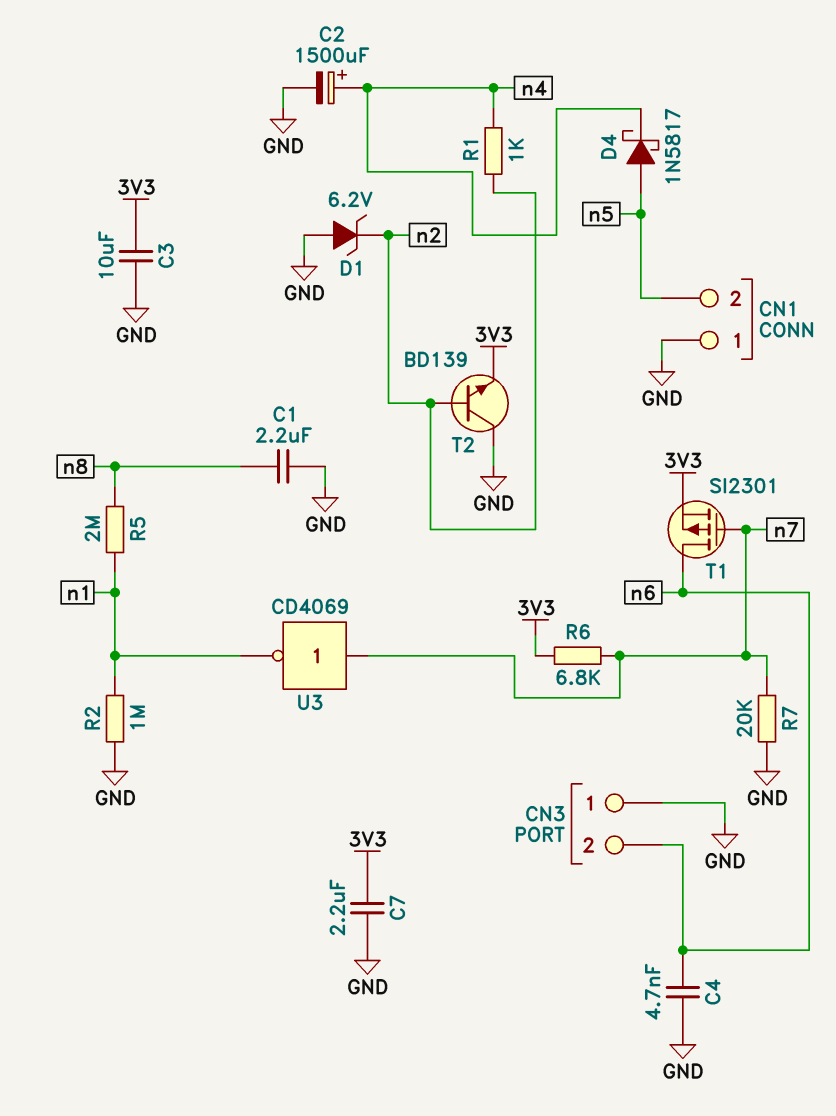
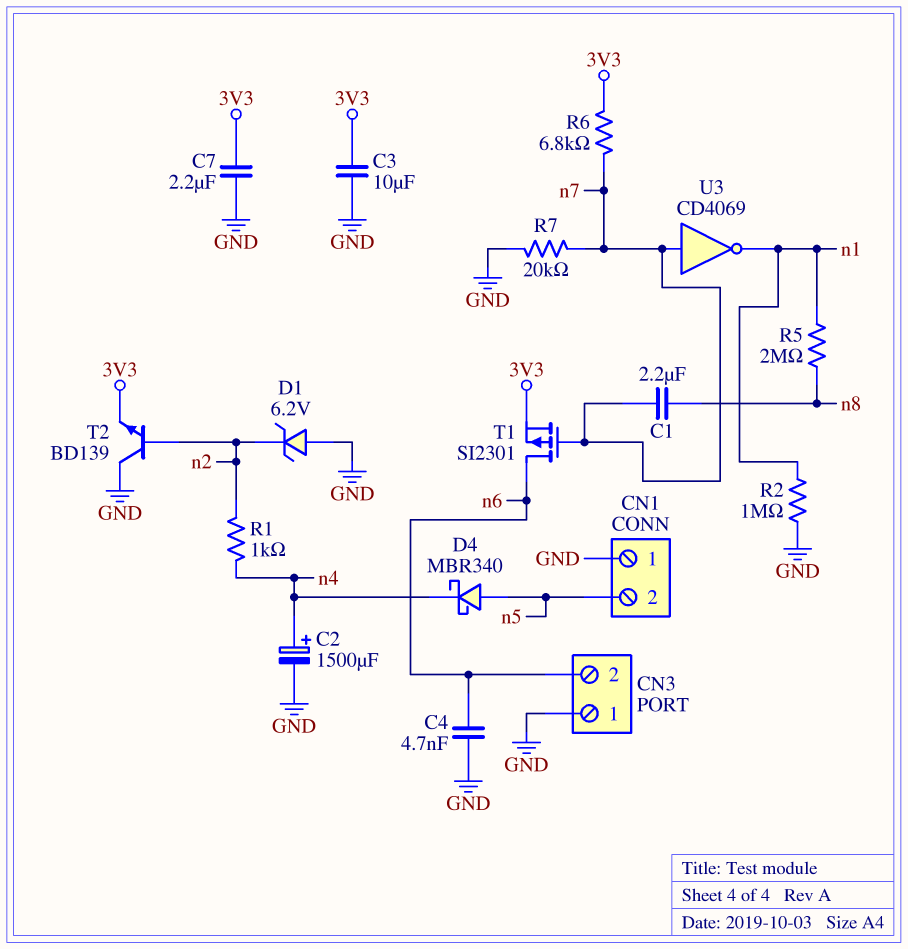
C1: 2.2uF (GND, n8) -> 2.2uF (n7, n8)
D4: schottky 1N5817 (A n5, K n4) -> schottky MBR340 (A n5, K n4)

